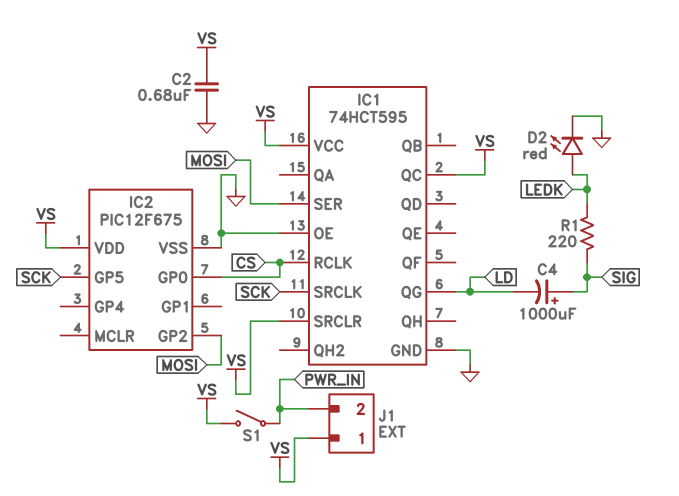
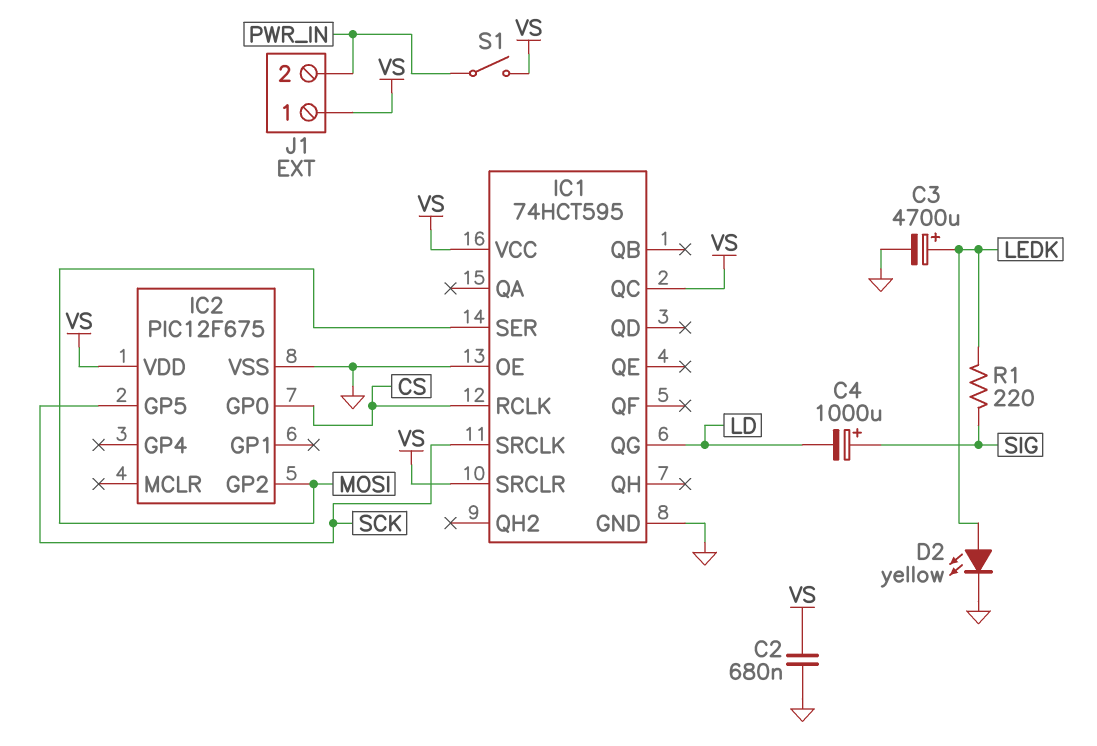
C3: none -> 4700uF (plus LEDK, minus GND)
D2: LED red (A LEDK, K GND) -> LED yellow (A LEDK, K GND)

